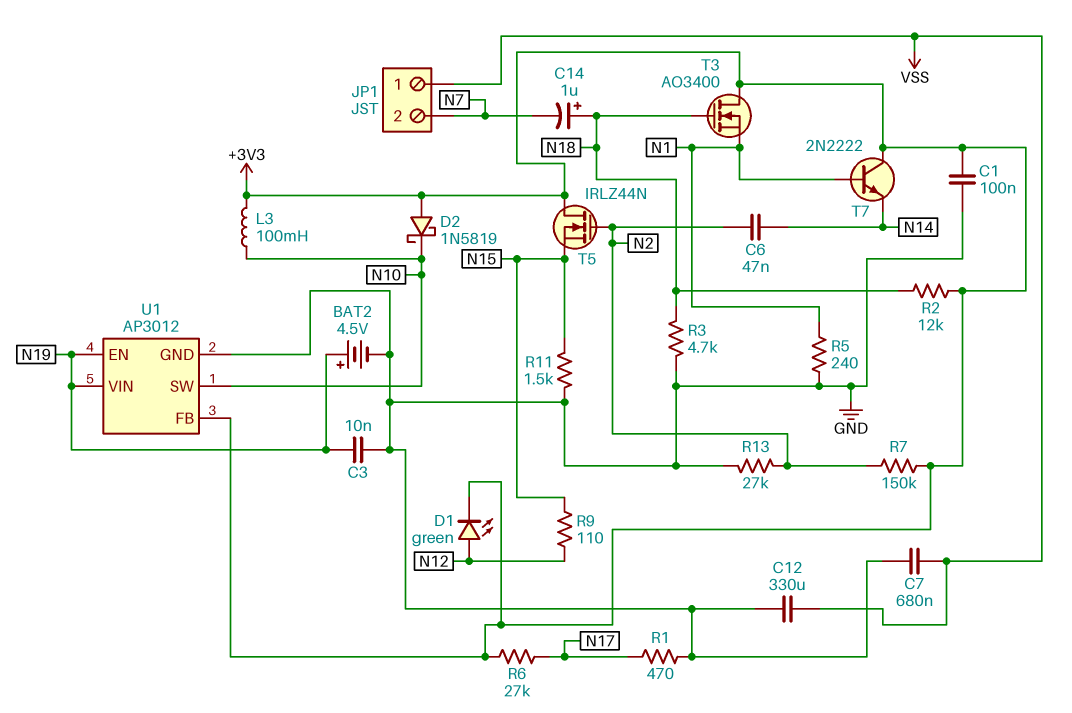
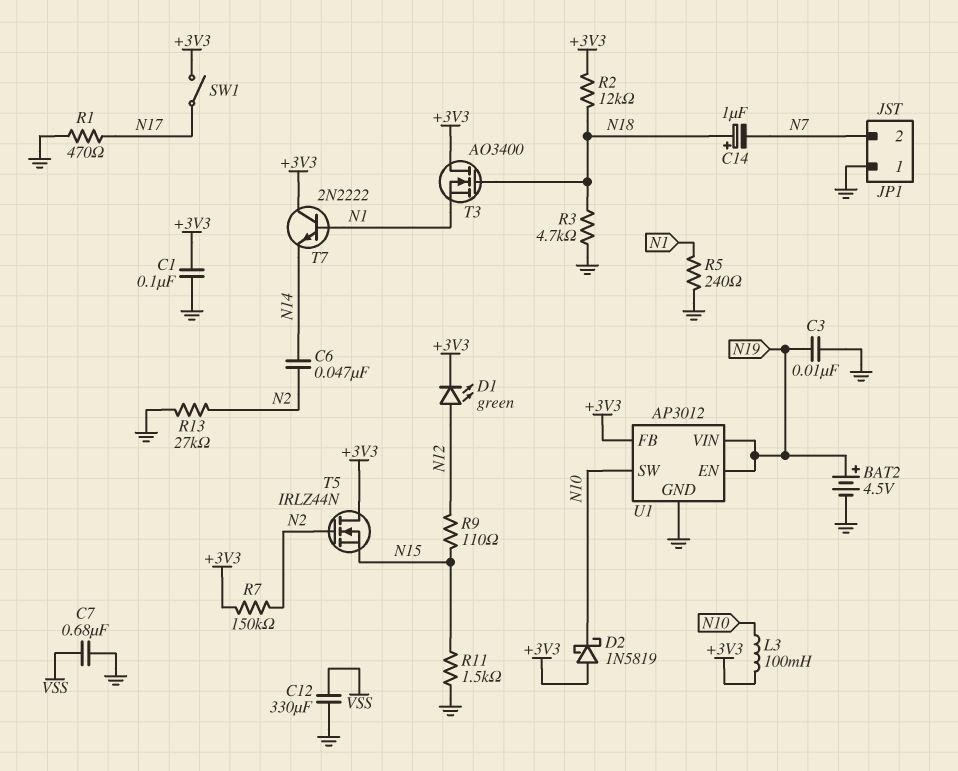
JP1 pin 1: VSS -> GND
R6: 27k (+3V3, N17) -> none
SW1: none -> switch (+3V3, N17)

